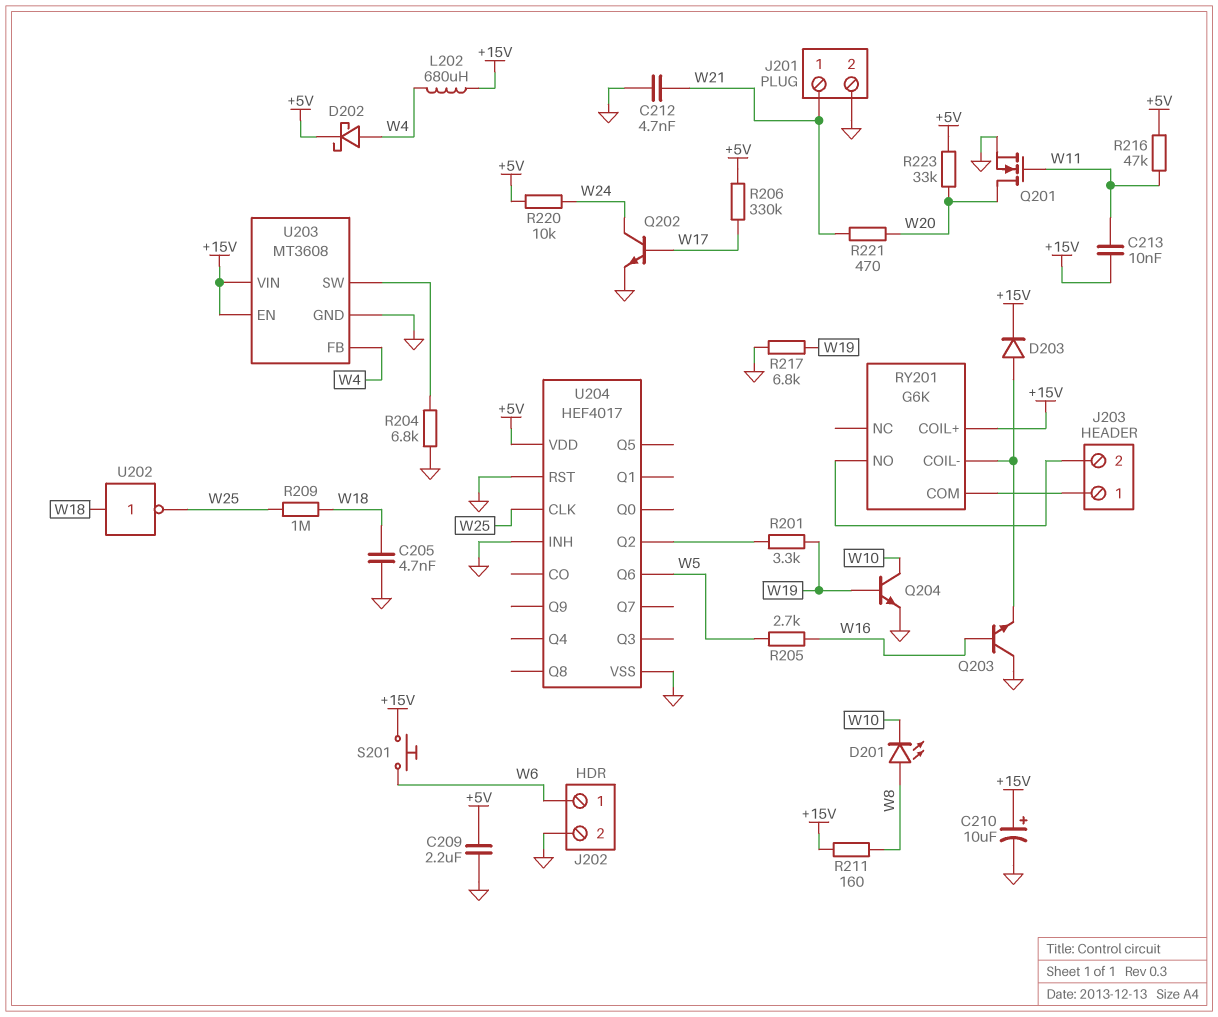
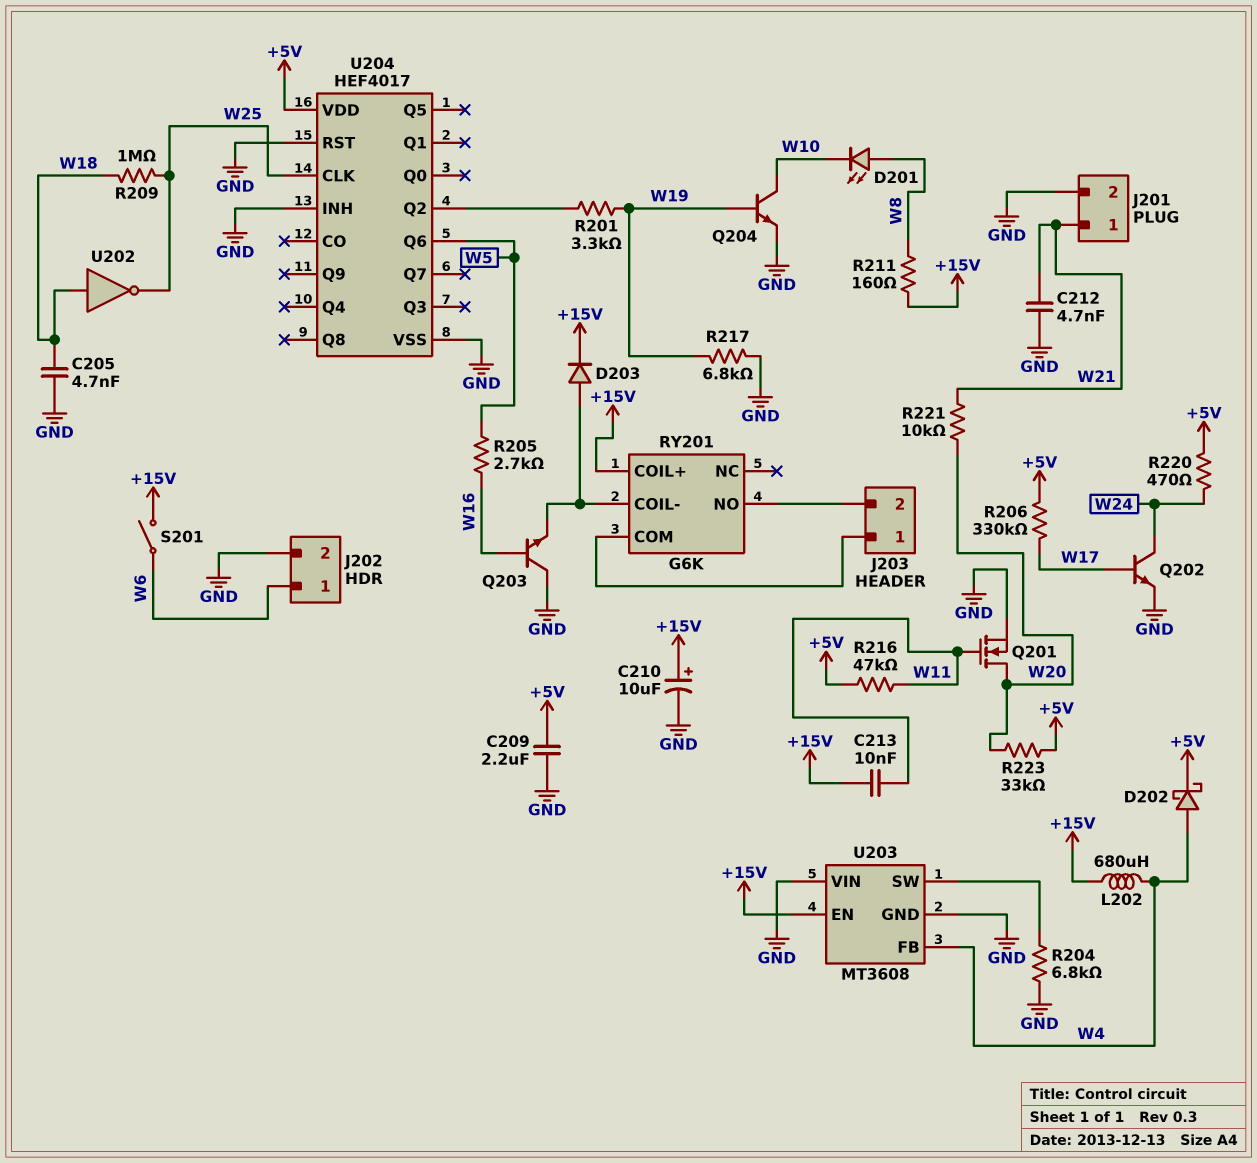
R220: 10k (+5V, W24) -> 470 (+5V, W24)
R221: 470 (W20, W21) -> 10k (W20, W21)
S201: button (+15V, W6) -> switch (+15V, W6)
U203 pin VIN: +15V -> GND

